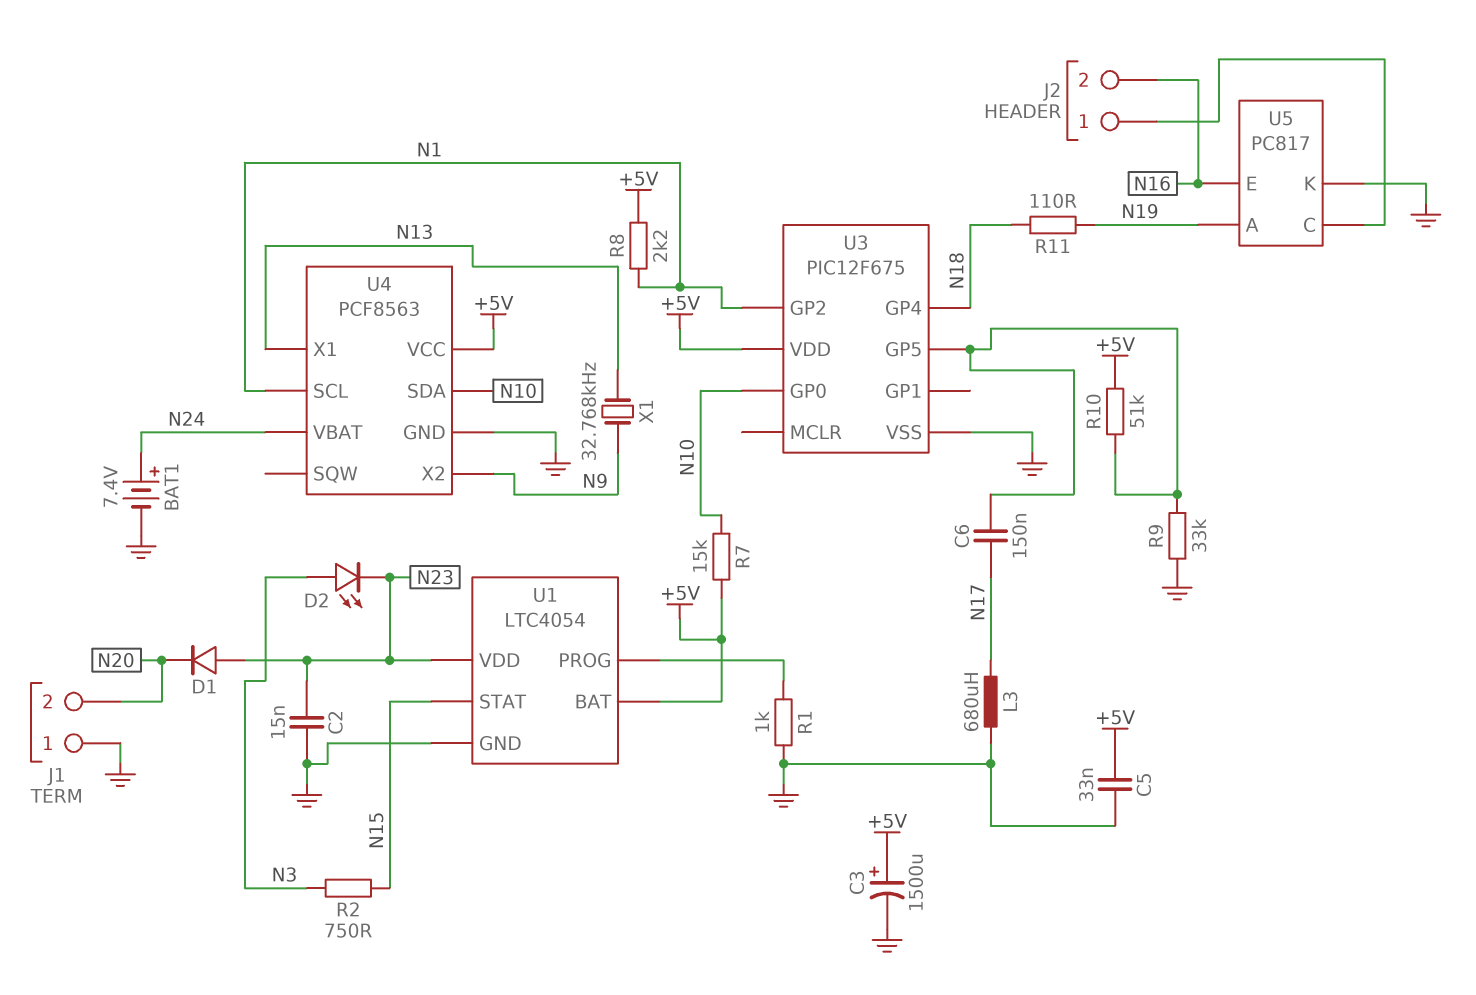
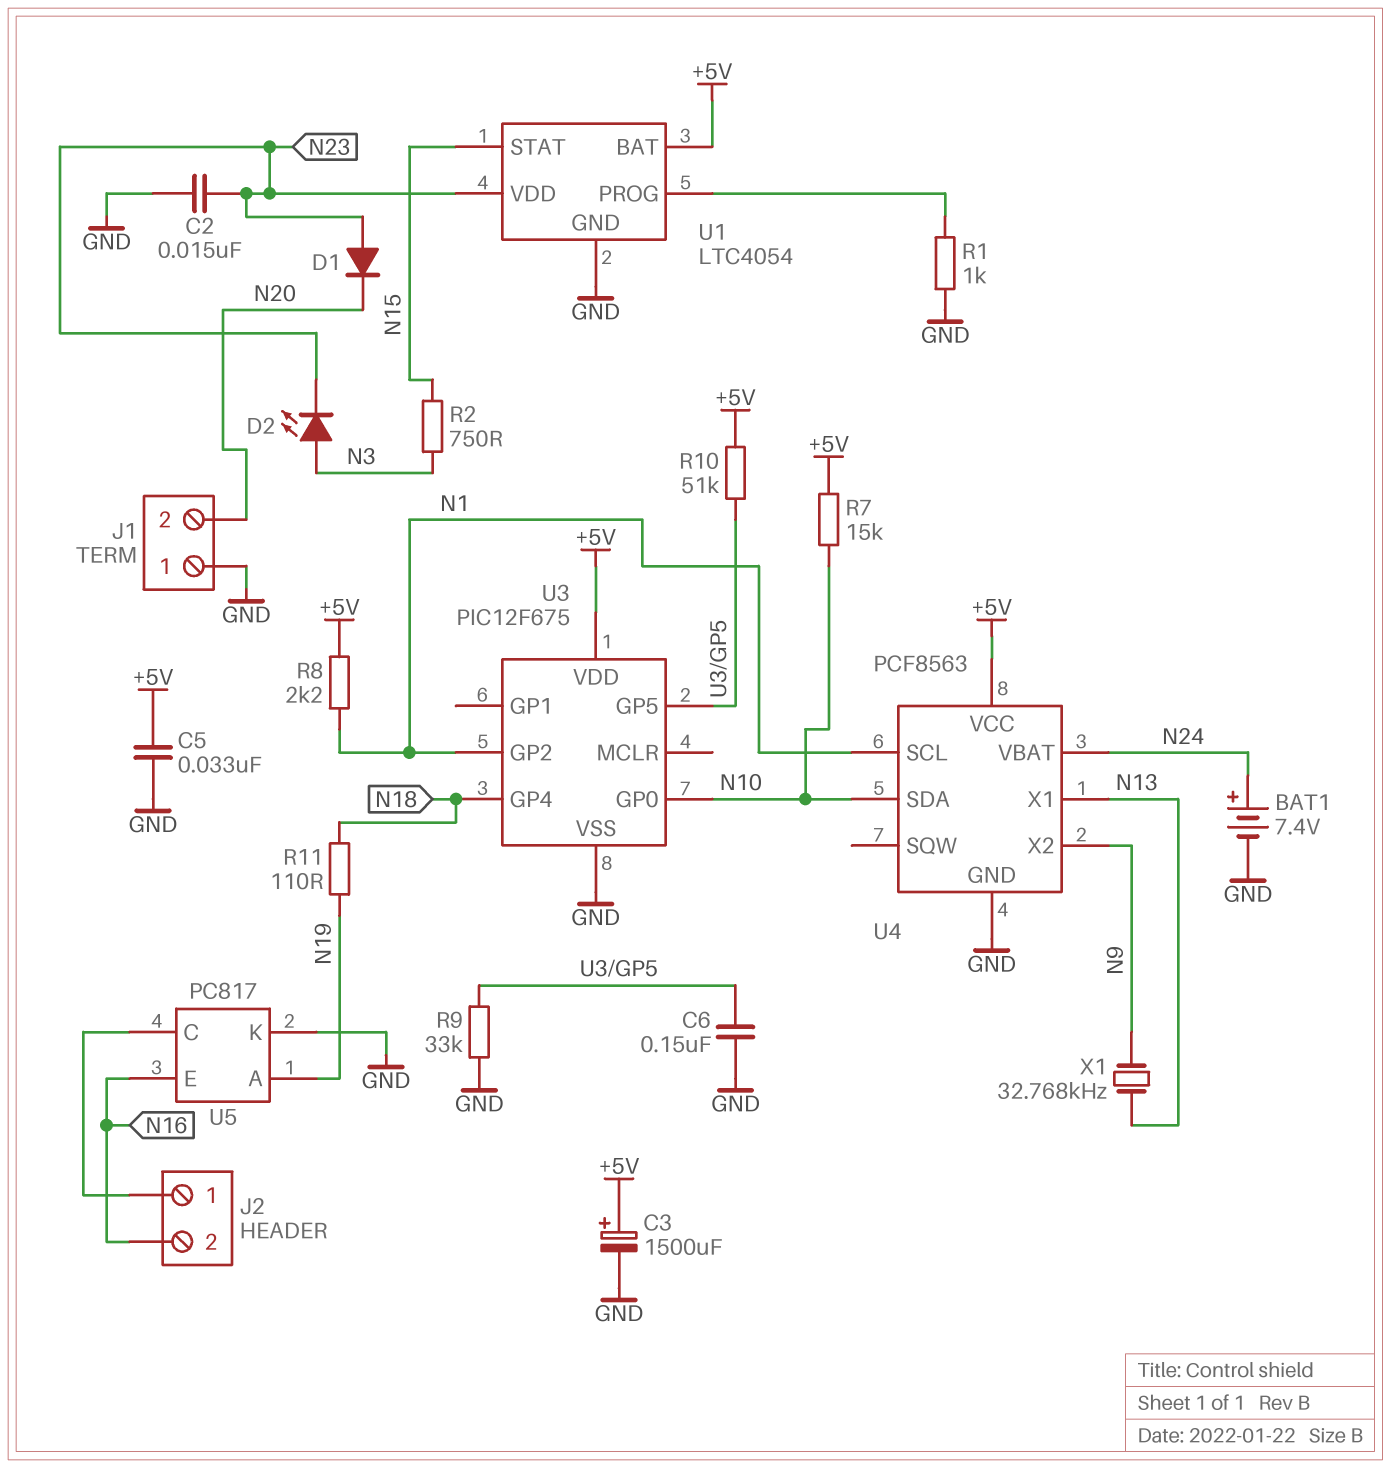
C6: 150nF (N17, U3/GP5) -> 150nF (GND, U3/GP5)
L3: 680uH (GND, N17) -> none

